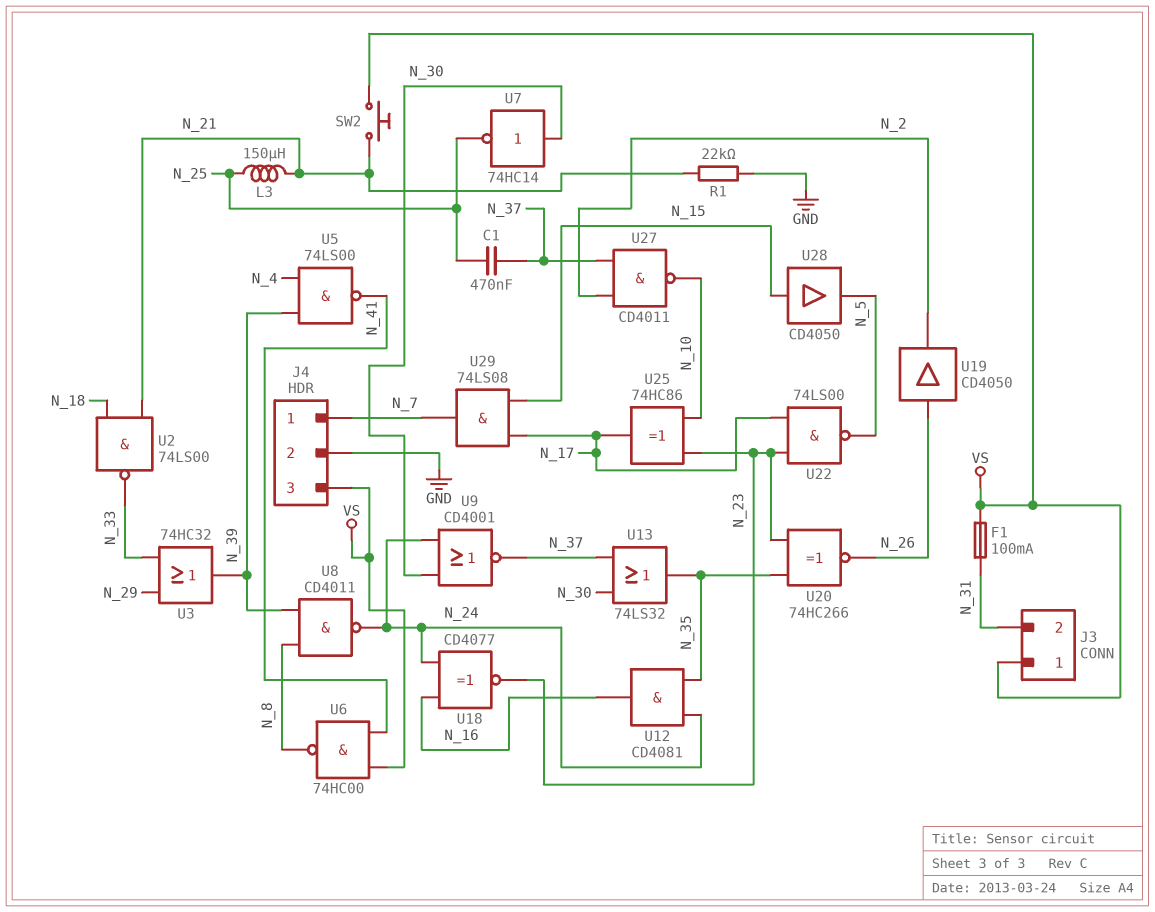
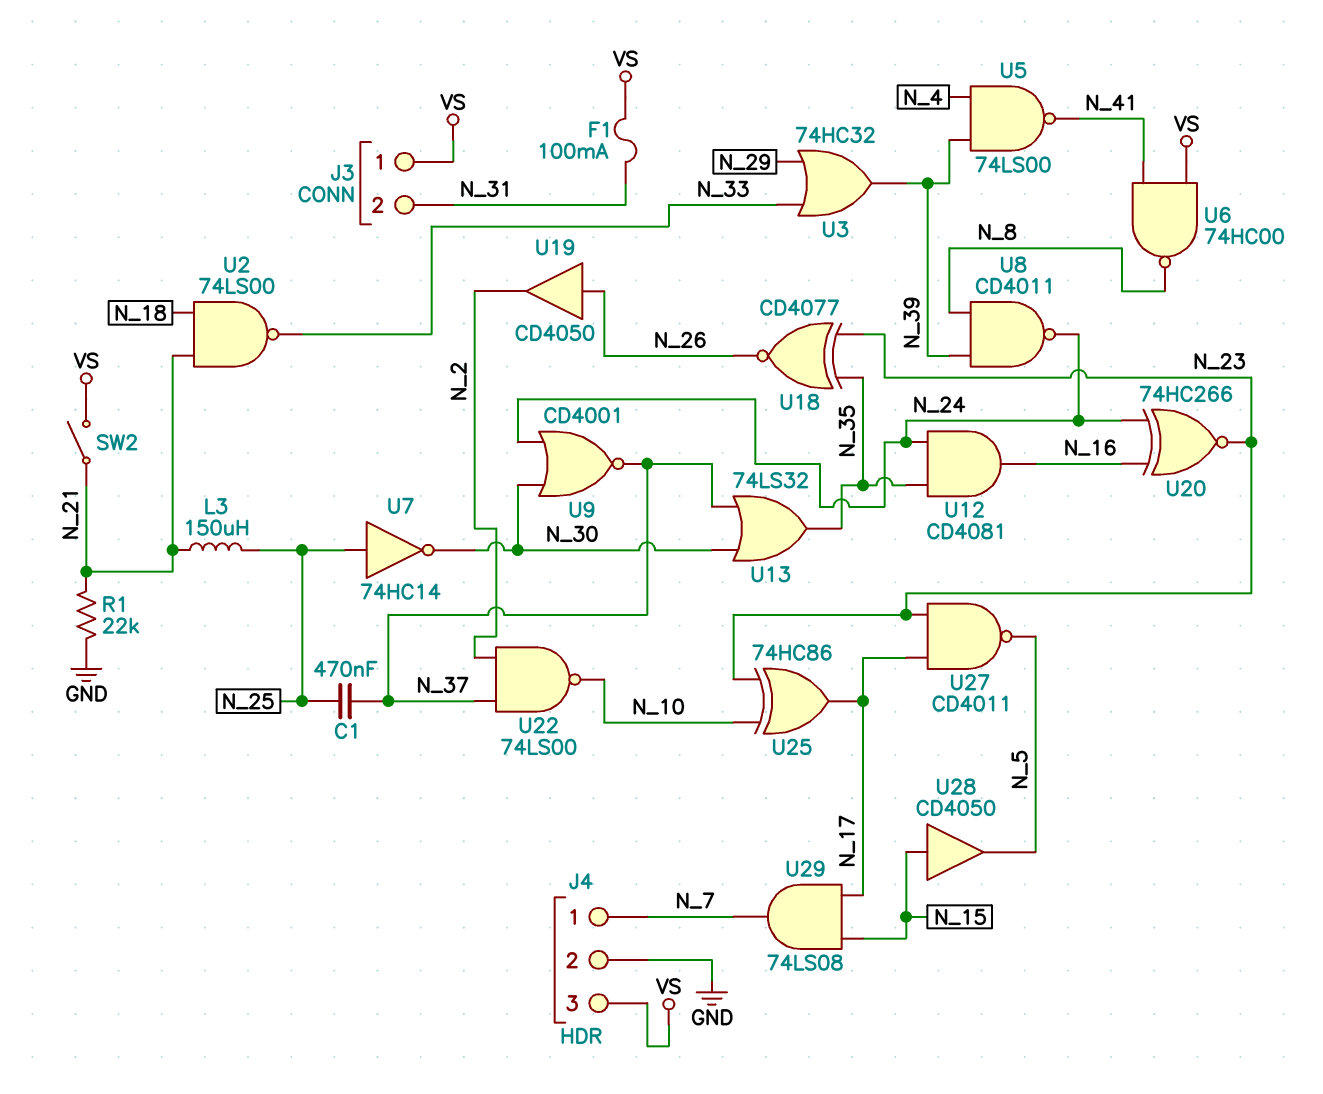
SW2: button (N_21, VS) -> switch (N_21, VS)
U7: NOT 74HC14 (in N_30, out N_25) -> NOT 74HC14 (in N_25, out N_30)
U18: XNOR CD4077 (in N_16, in N_24, out N_23) -> XNOR CD4077 (in N_23, in N_35, out N_26)
U20: XNOR 74HC266 (in N_23, in N_35, out N_26) -> XNOR 74HC266 (in N_16, in N_24, out N_23)
U22: NAND 74LS00 (in N_17, in N_23, out N_5) -> NAND 74LS00 (in N_2, in N_37, out N_10)
U27: NAND CD4011 (in N_2, in N_37, out N_10) -> NAND CD4011 (in N_17, in N_23, out N_5)

